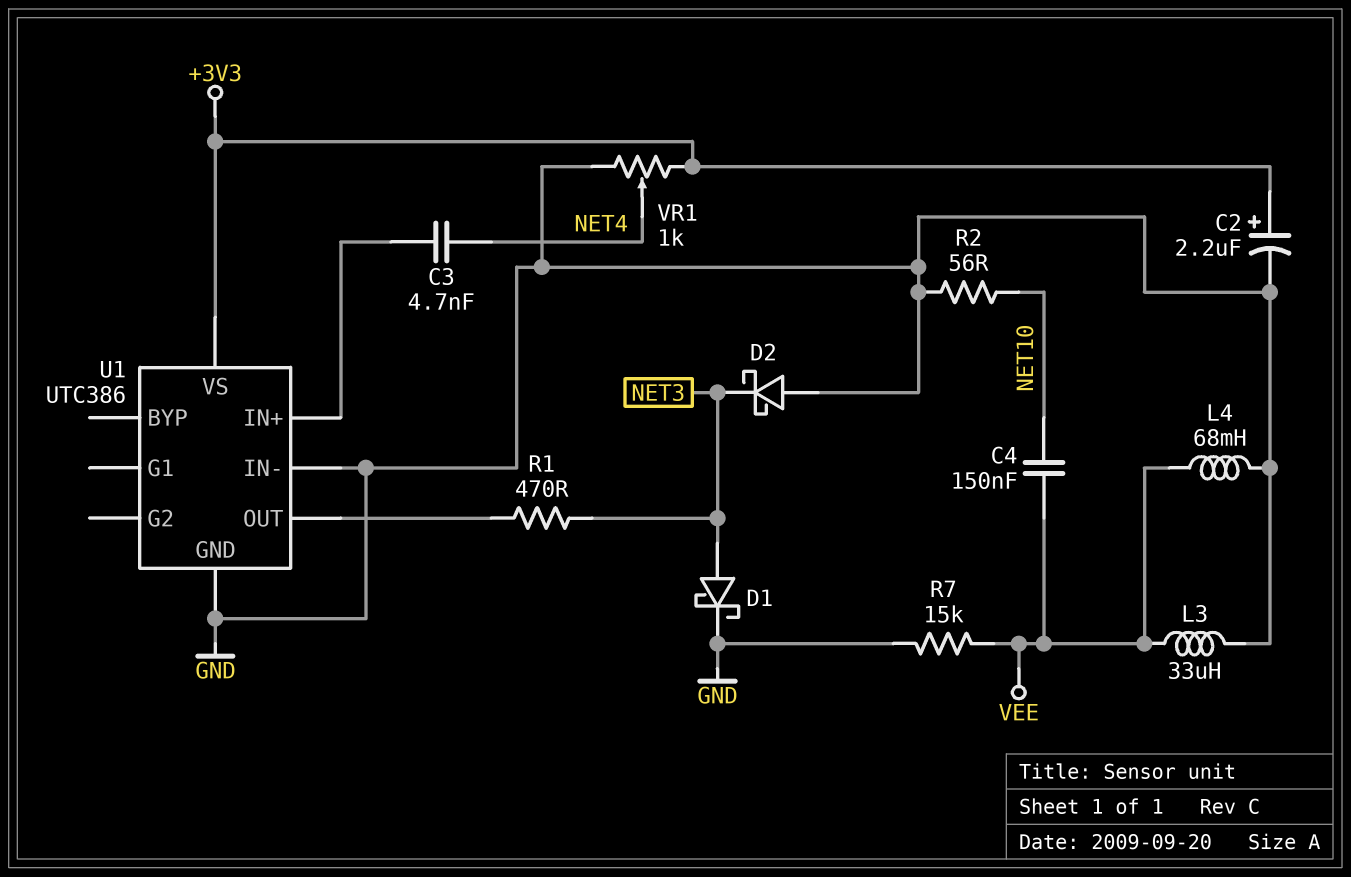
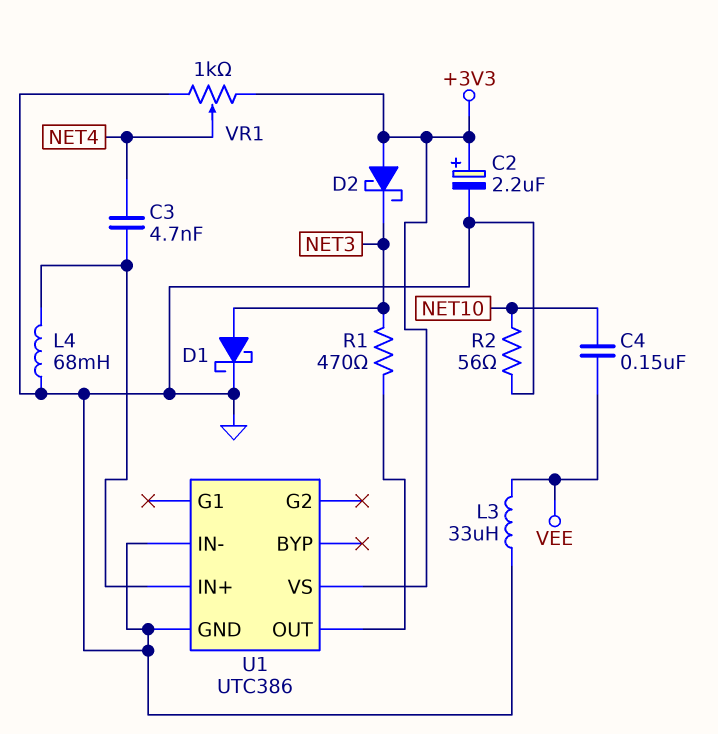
D2: schottky (A GND, K NET3) -> schottky (A +3V3, K NET3)
L4: 68mH (GND, VEE) -> 68mH (GND, U1/IN+)
R7: 15k (GND, VEE) -> none

